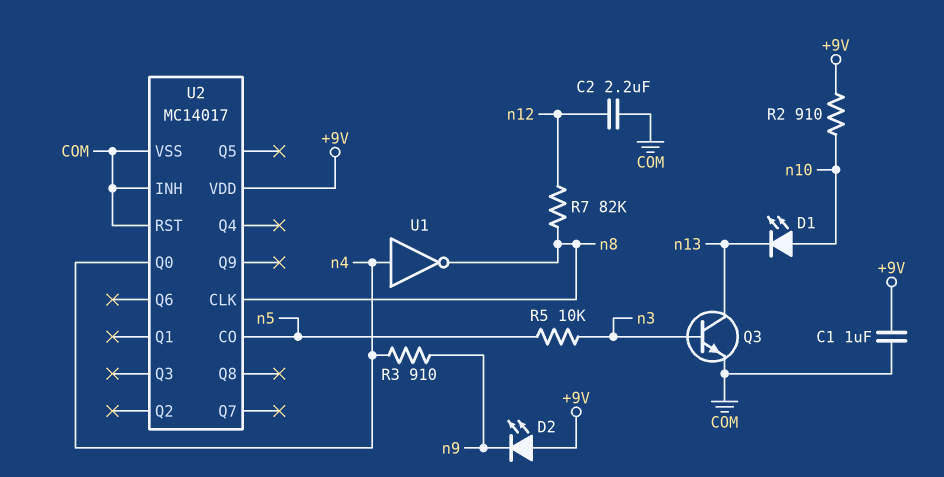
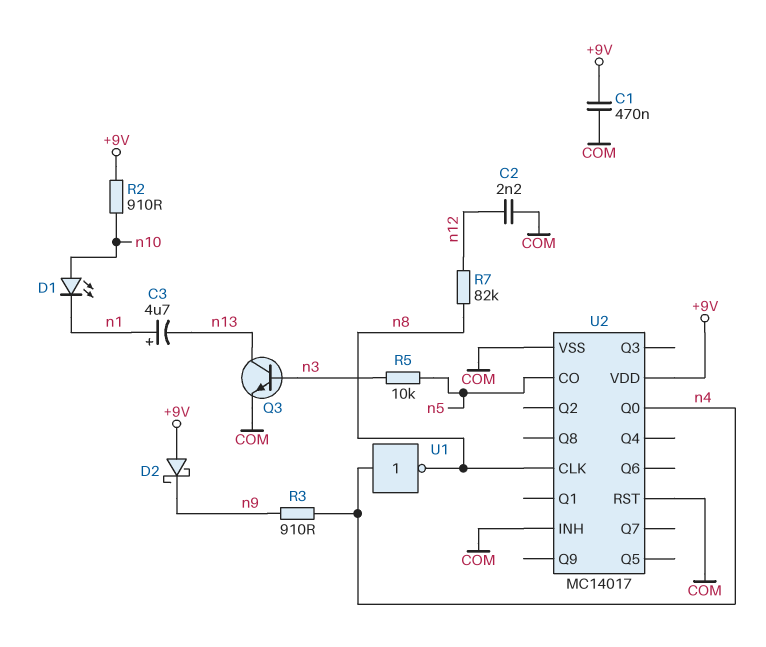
C1: 1uF (+9V, COM) -> 470nF (+9V, COM)
C2: 2.2uF (COM, n12) -> 2.2nF (COM, n12)
C3: none -> 4.7uF (plus n1, minus n13)
D1: LED (A n10, K n13) -> LED (A n10, K n1)
D2: LED (A +9V, K n9) -> schottky (A +9V, K n9)

